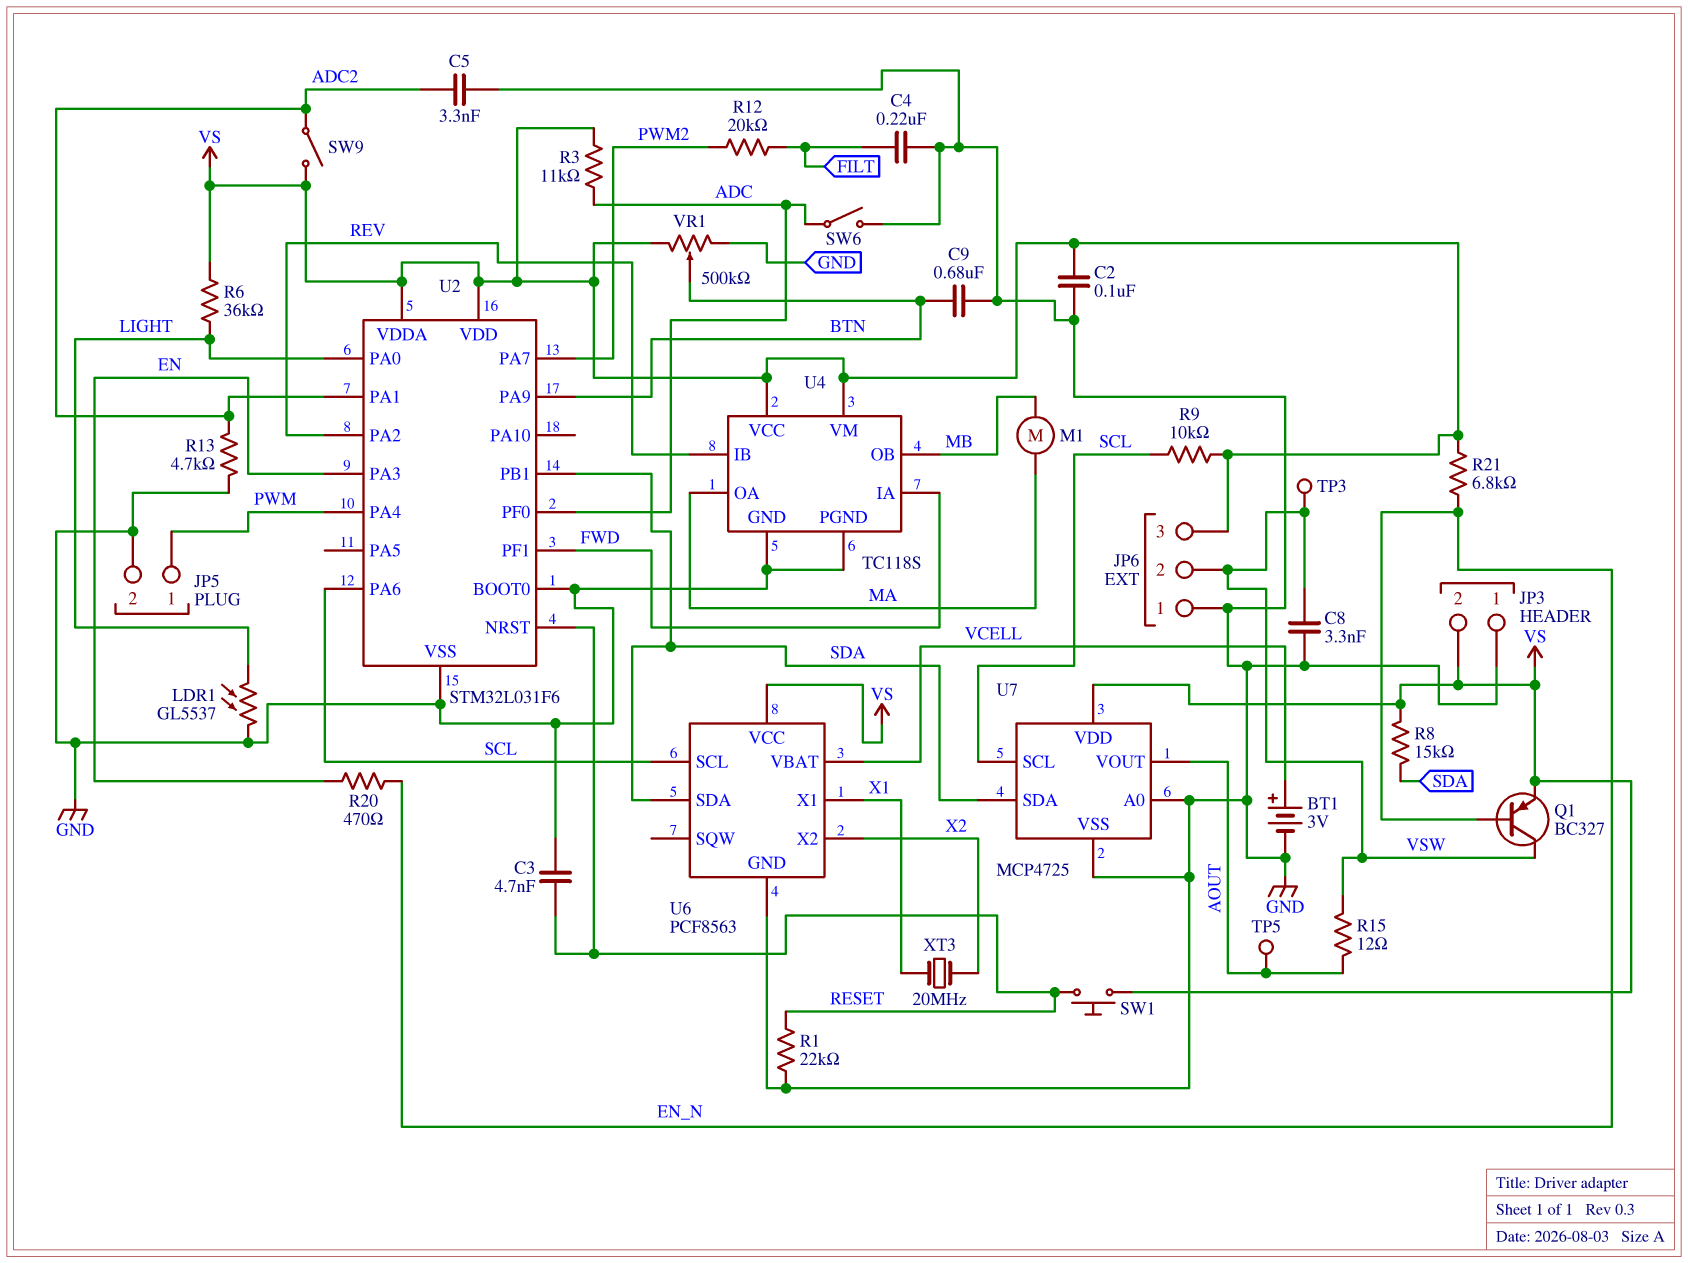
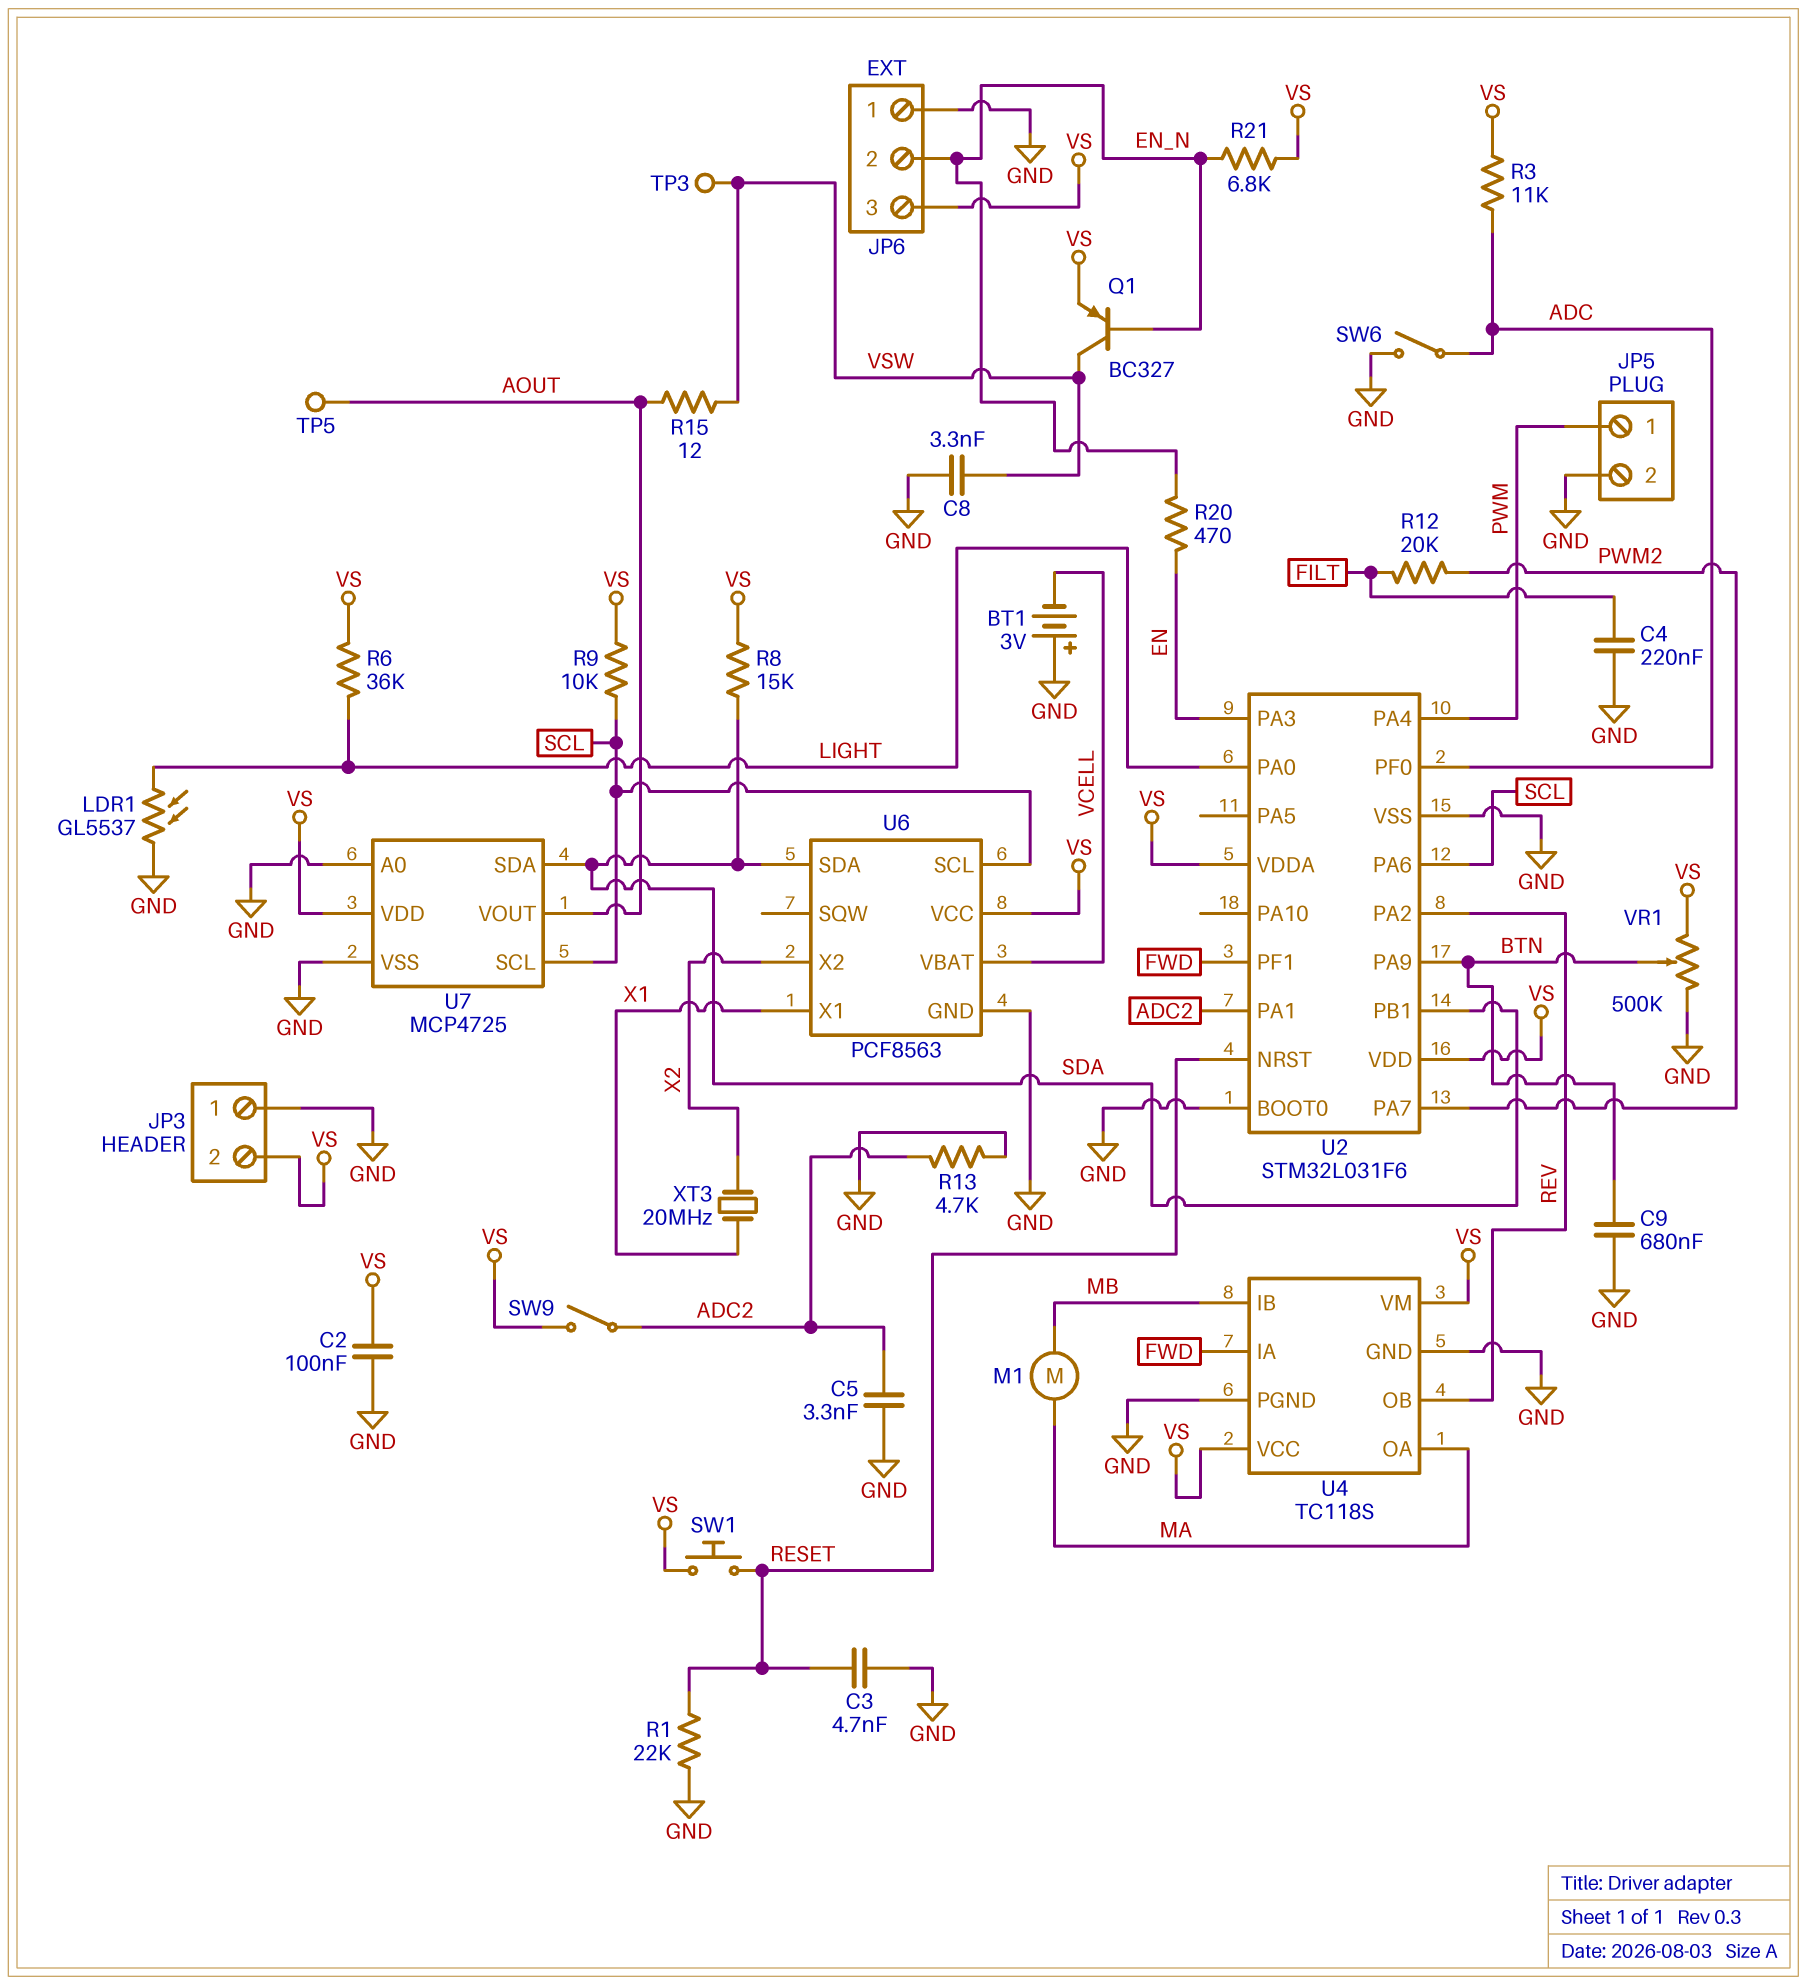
BT1: 3V (plus VCELL, minus GND) -> 3V (plus GND, minus VCELL)
JP6 pin 2: VSW -> EN_N
U4 pin IB: REV -> MB
U4 pin OB: MB -> REV

